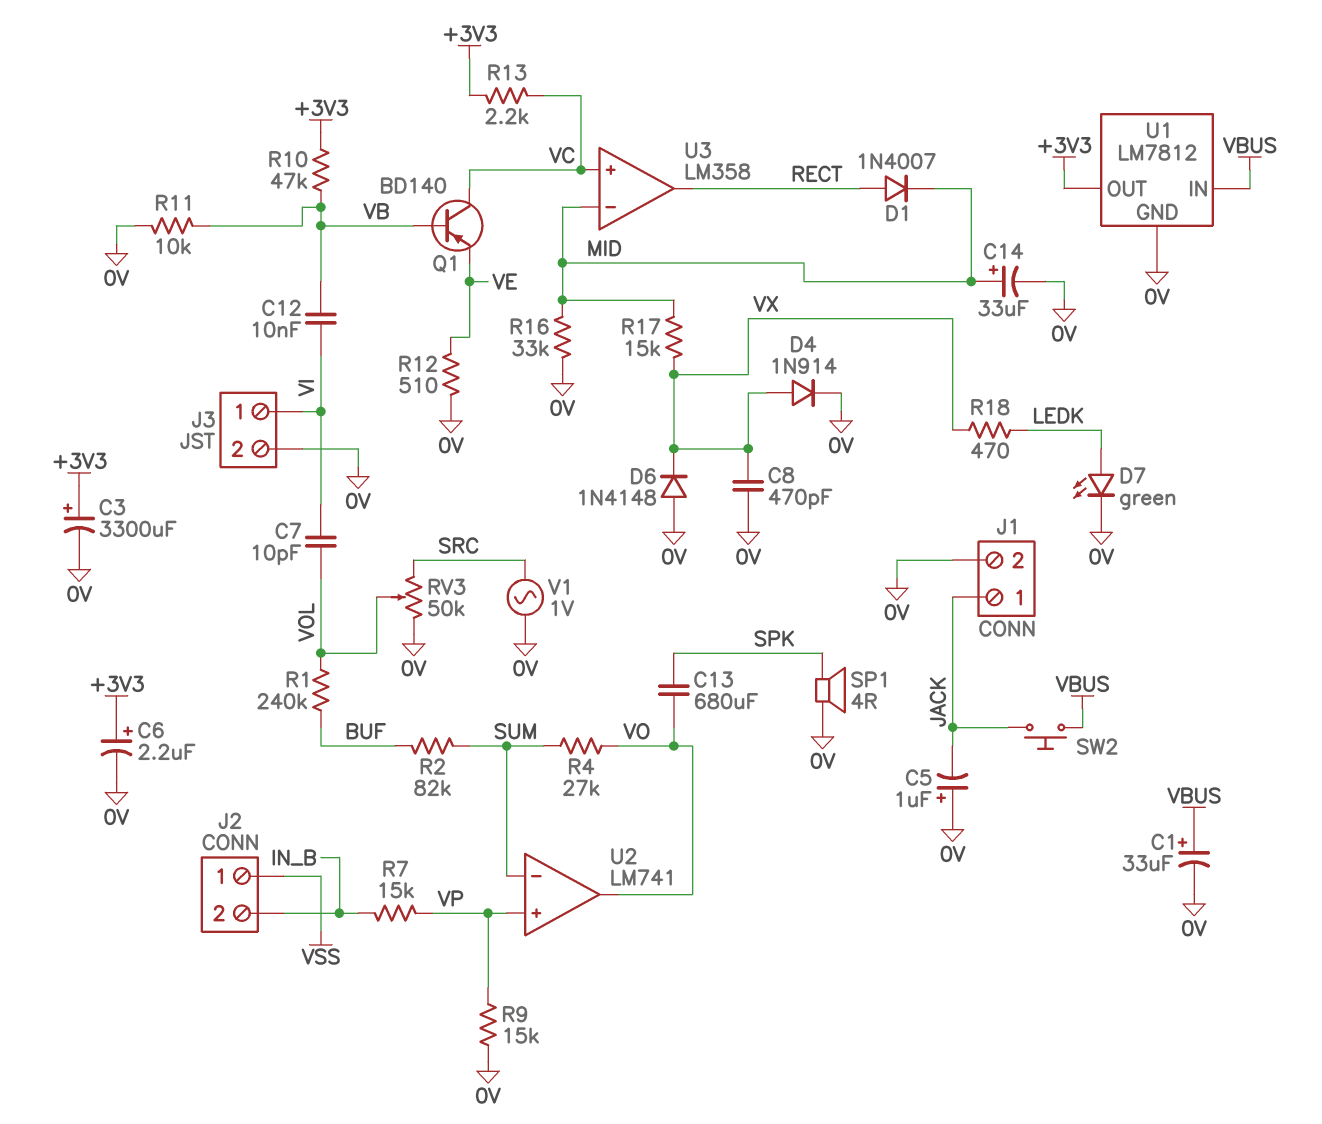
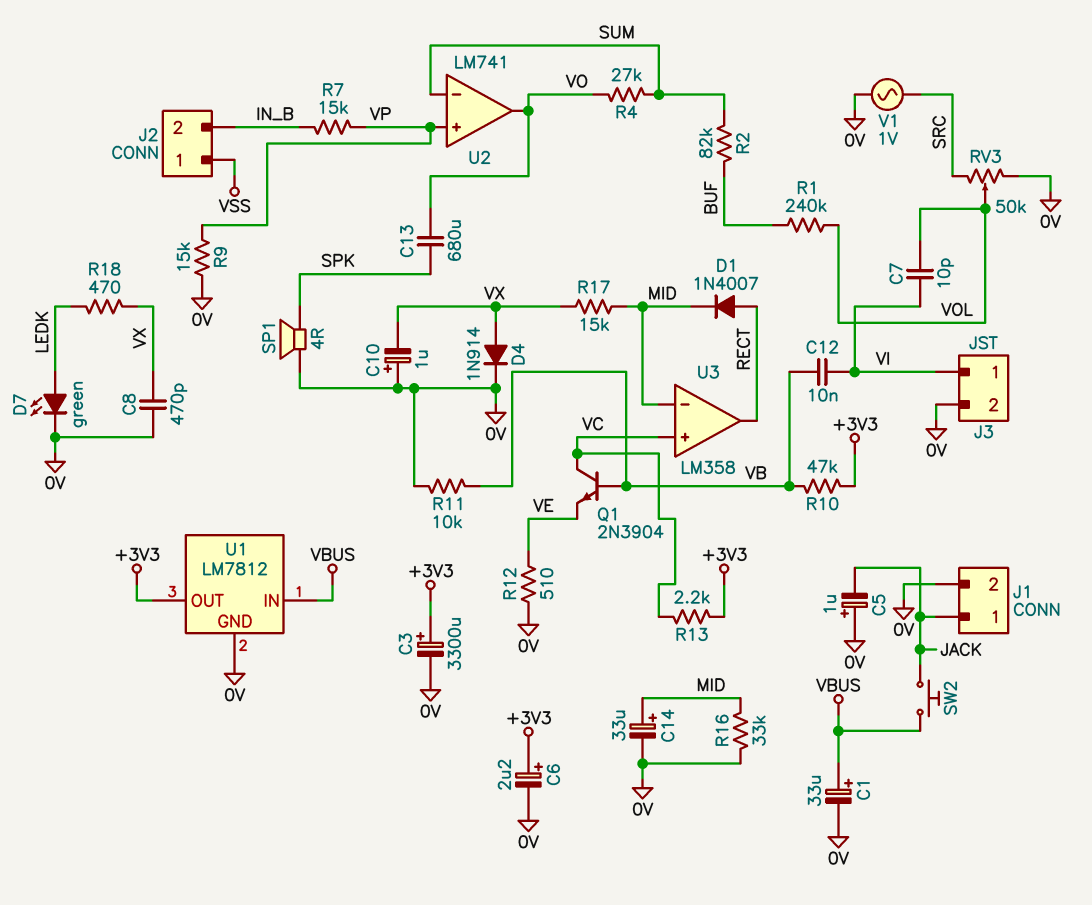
C10: none -> 1uF (plus 0V, minus VX)
D6: diode 1N4148 (A 0V, K VX) -> none
Q1: PNP BD140 (B VB, C VC, E VE) -> NPN 2N3904 (B VB, C VC, E VE)

